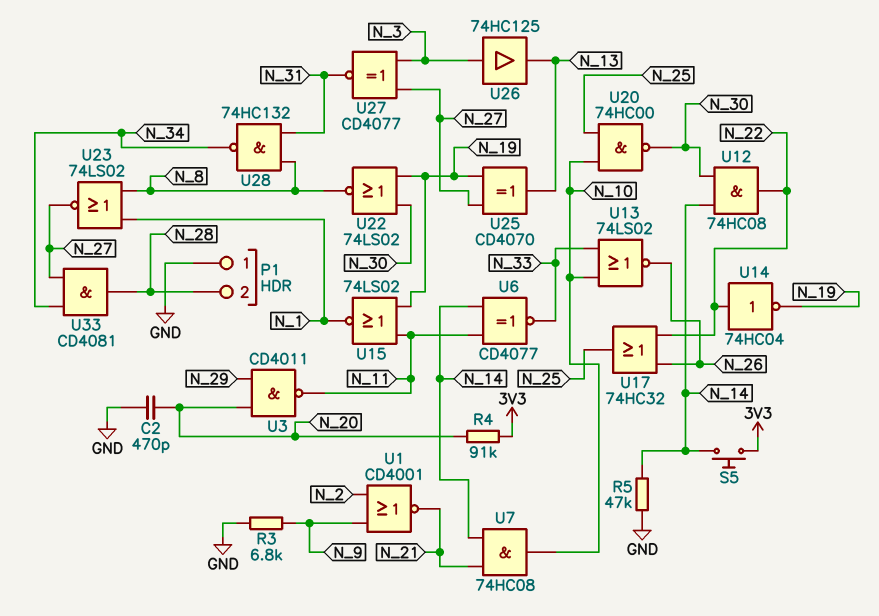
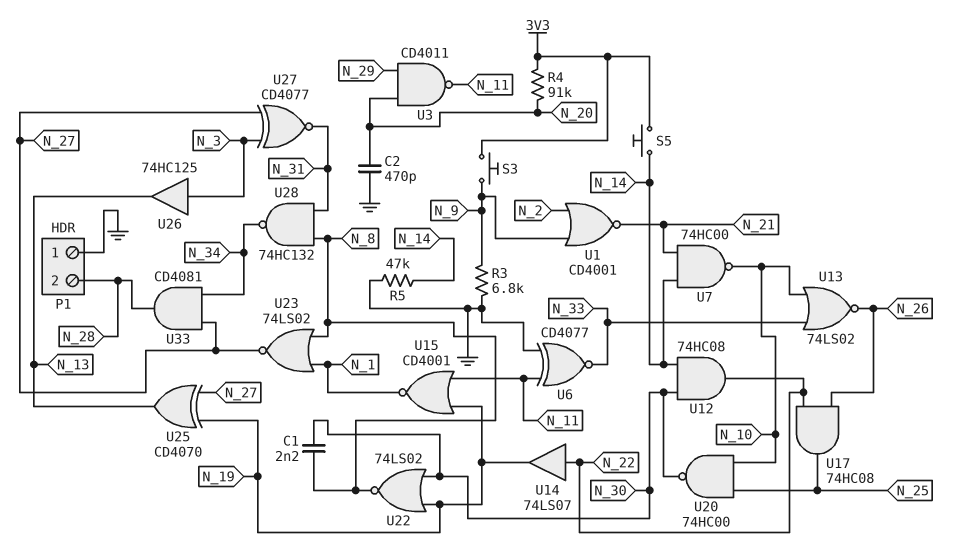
C1: none -> 2.2nF (N_8, N_30)
S3: none -> button (3V3, N_9)
U6: XNOR CD4077 (in N_11, in N_14, out N_33) -> XNOR CD4077 (in GND, in N_11, out N_33)
U7: AND 74HC08 (in N_14, in N_21, out N_10) -> NAND 74HC00 (in N_14, in N_21, out N_10)
U14: NOT 74HC04 (in N_22, out N_19) -> buffer 74LS07 (in N_22, out N_19)
U15: NOR 74LS02 (in N_11, in N_19, out N_1) -> NOR CD4001 (in N_11, in N_19, out N_1)
U17: OR 74HC32 (in N_22, in N_26, out N_25) -> AND 74HC08 (in N_22, in N_26, out N_25)

